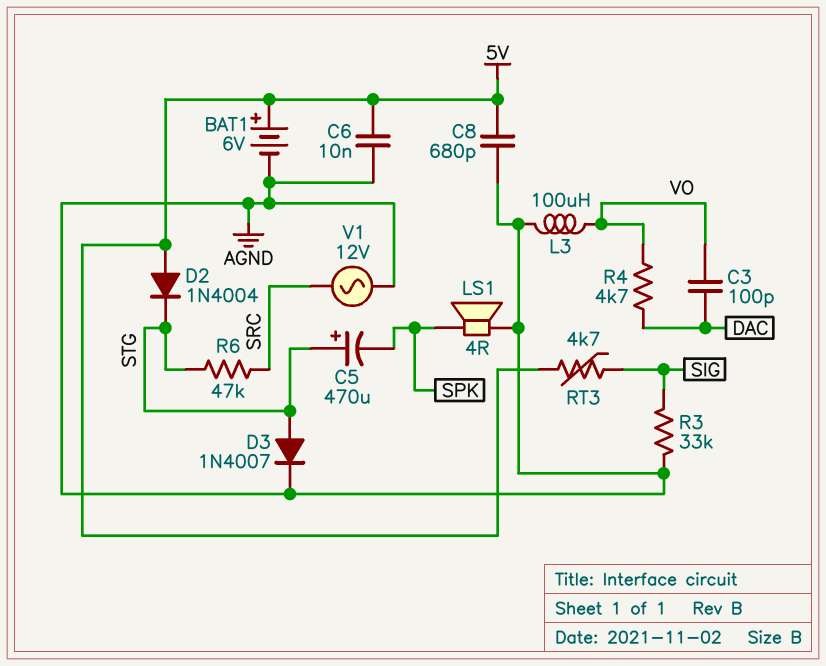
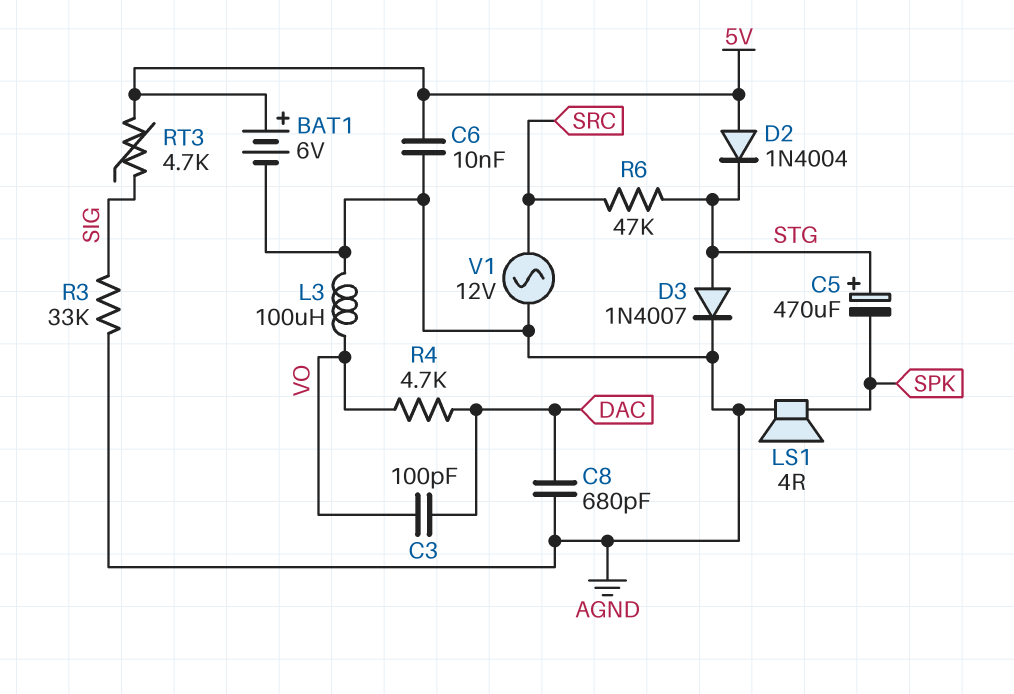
C8: 680pF (5V, AGND) -> 680pF (AGND, DAC)

